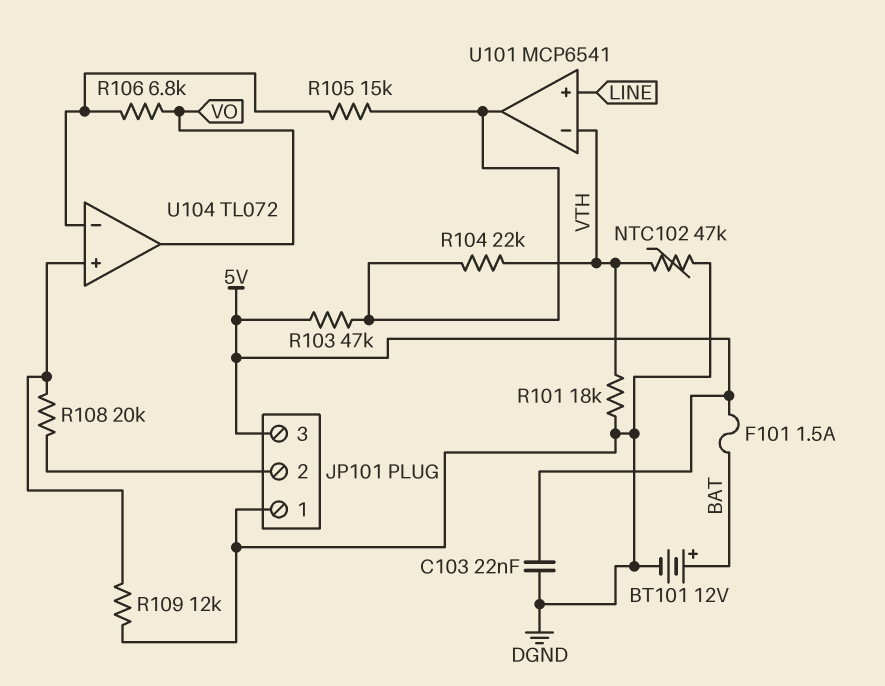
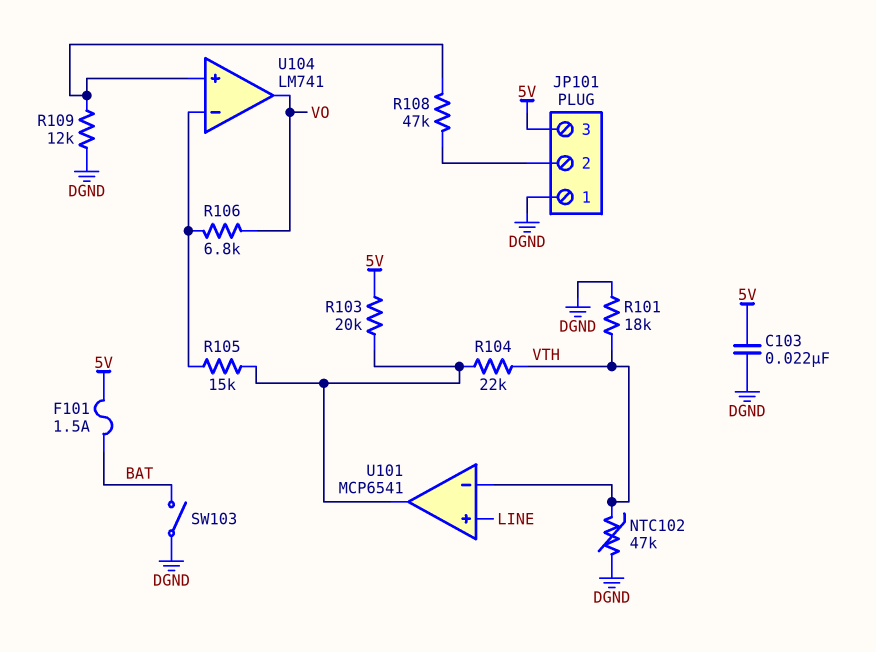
BT101: 12V (plus BAT, minus DGND) -> none
R103: 47k (5V, U101/out) -> 20k (5V, U101/out)
R108: 20k (JP101/2, U104/in+) -> 47k (JP101/2, U104/in+)
SW103: none -> switch (BAT, DGND)
U104: TL072 -> LM741

